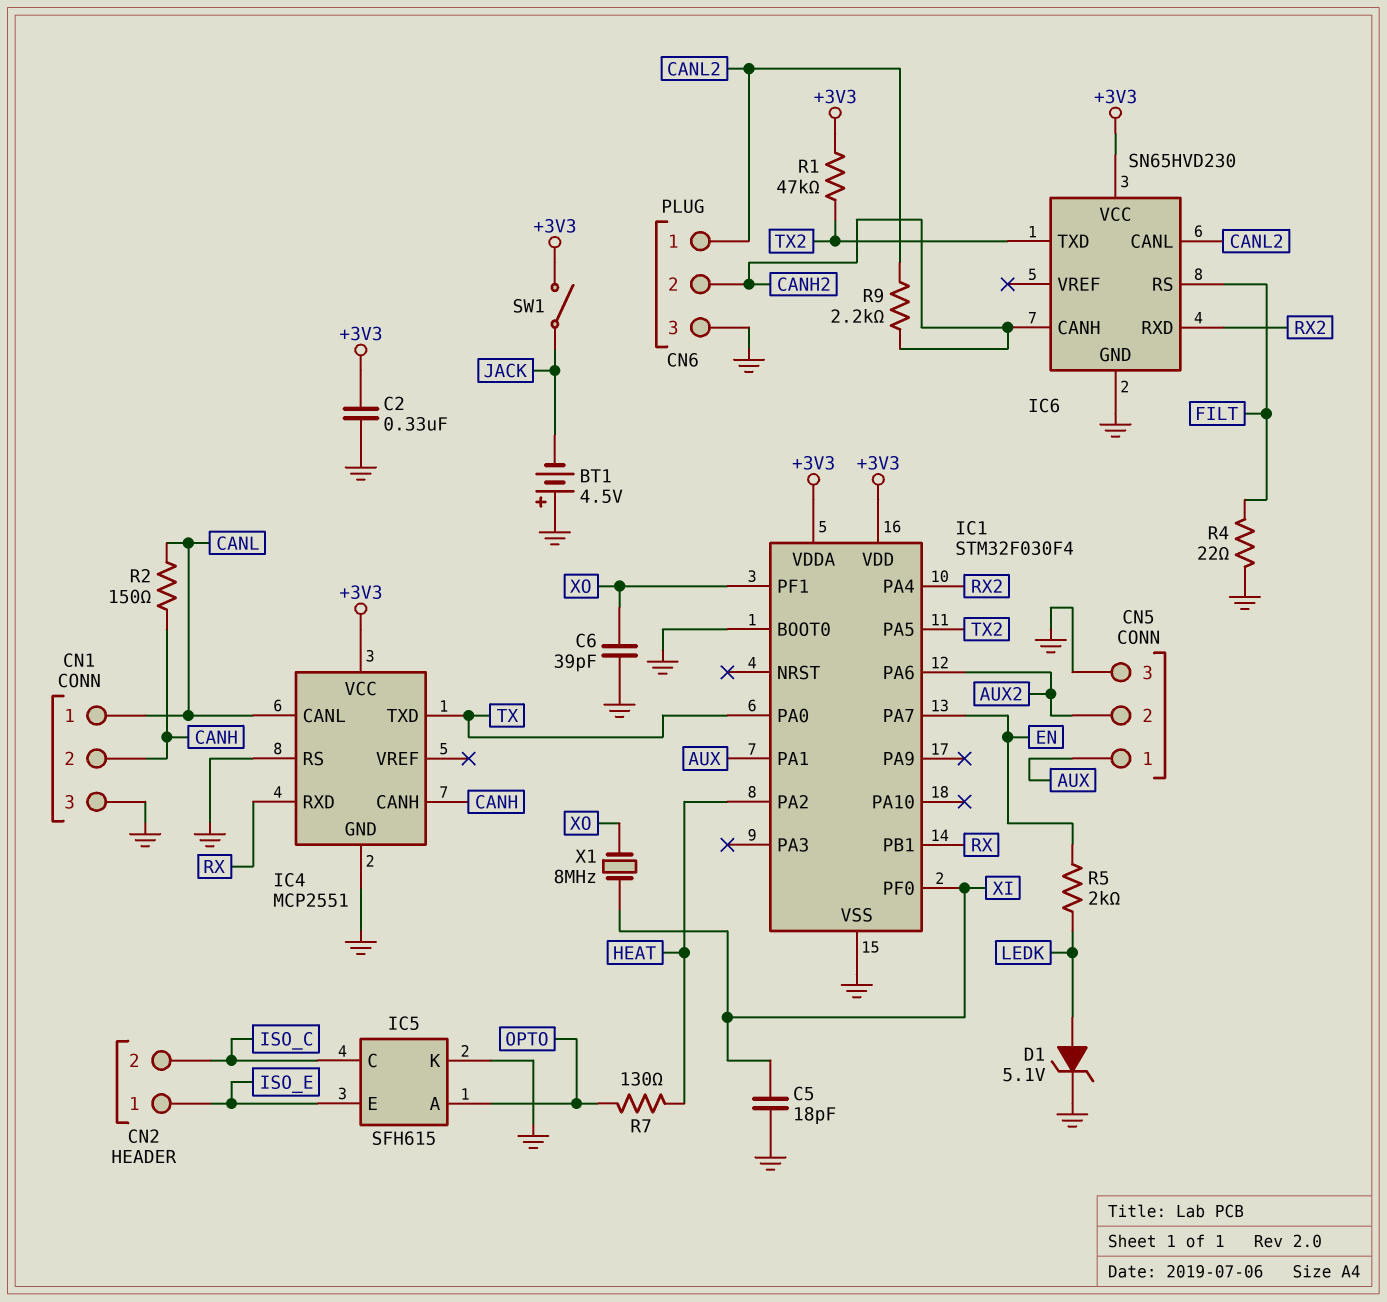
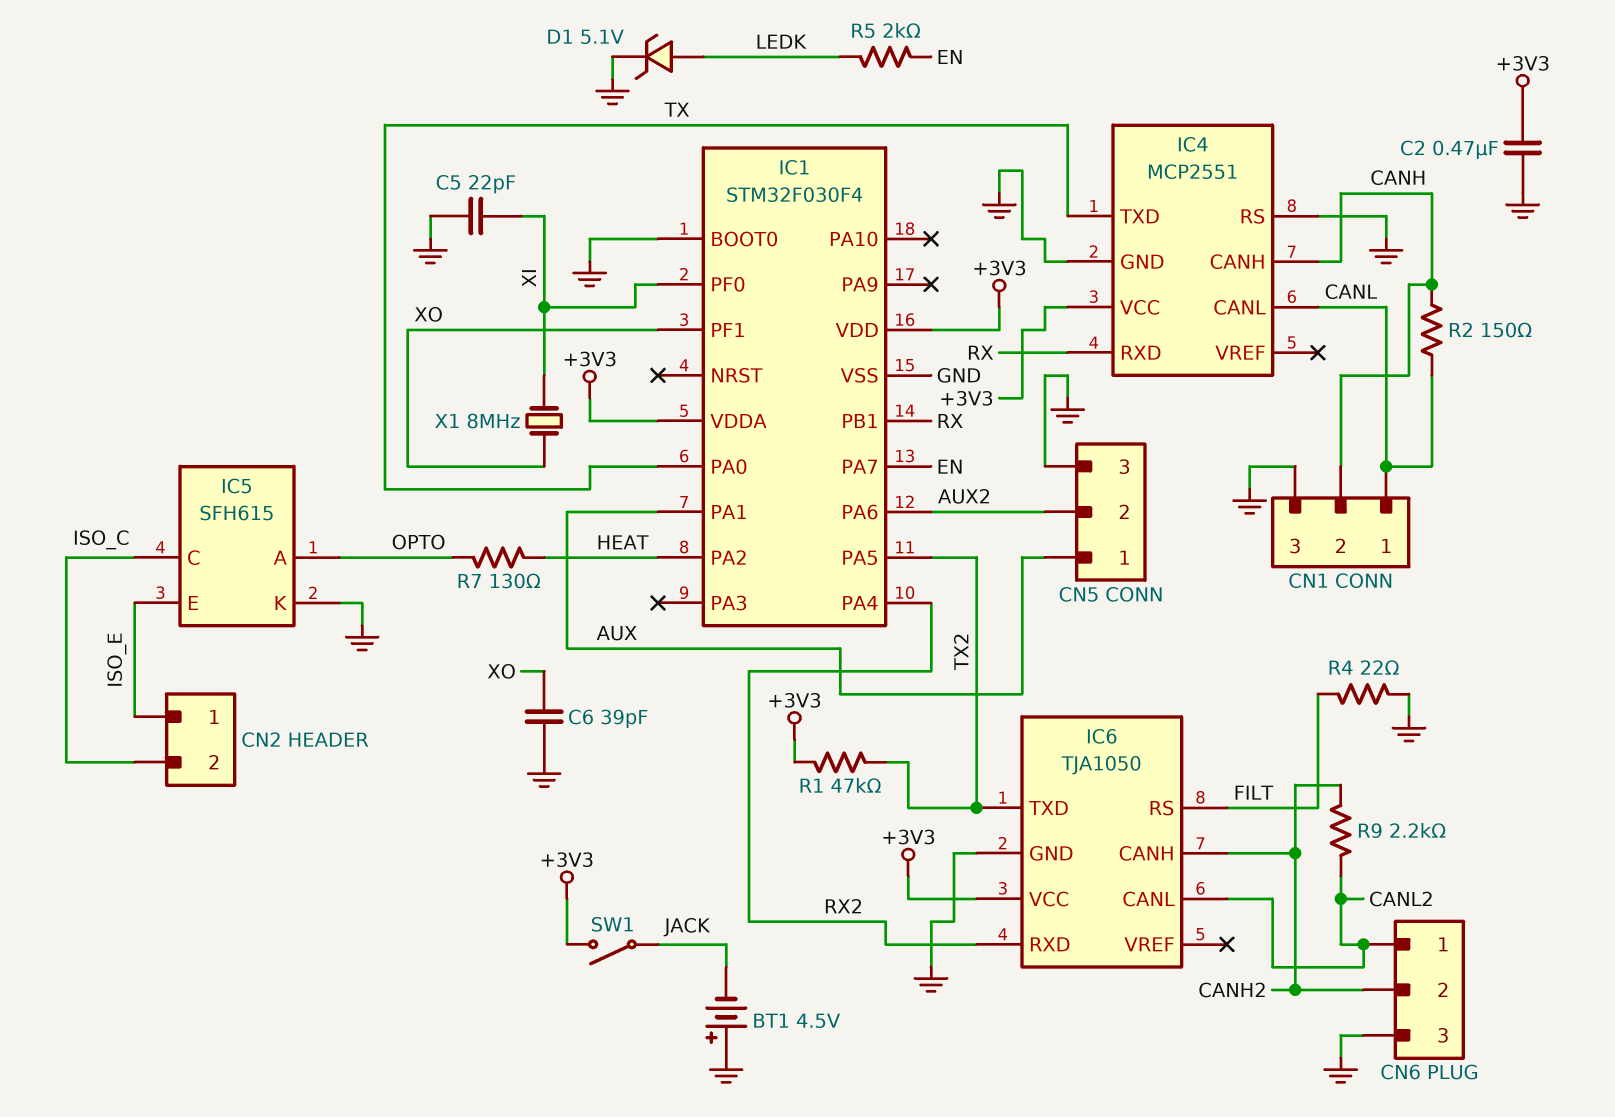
C2: 330nF (+3V3, GND) -> 470nF (+3V3, GND)
C5: 18pF (GND, XI) -> 22pF (GND, XI)
IC6: SN65HVD230 -> TJA1050

